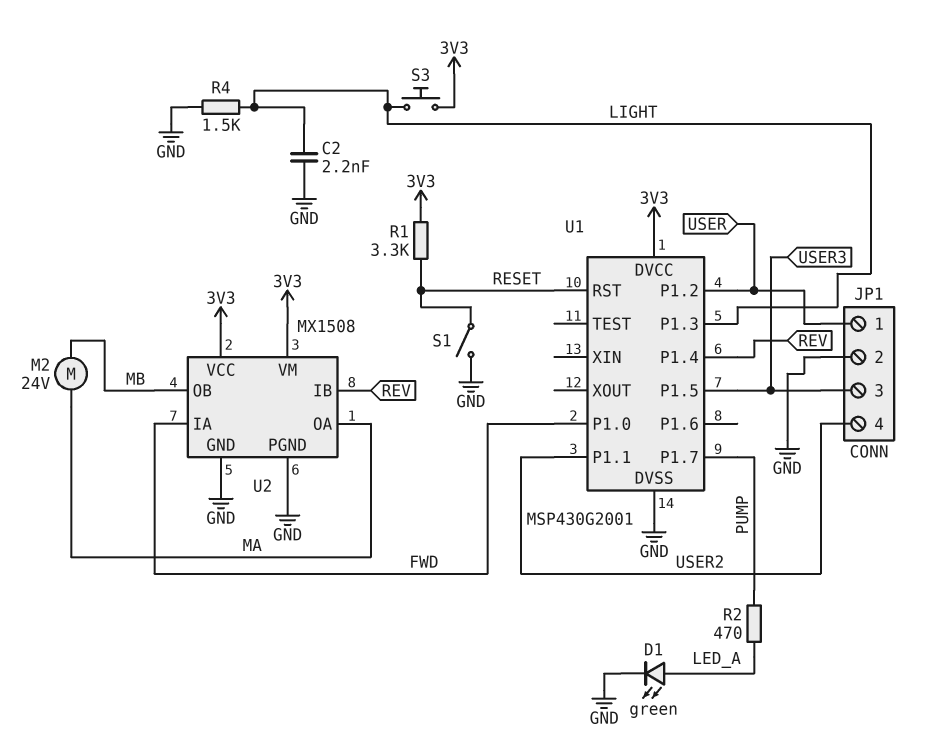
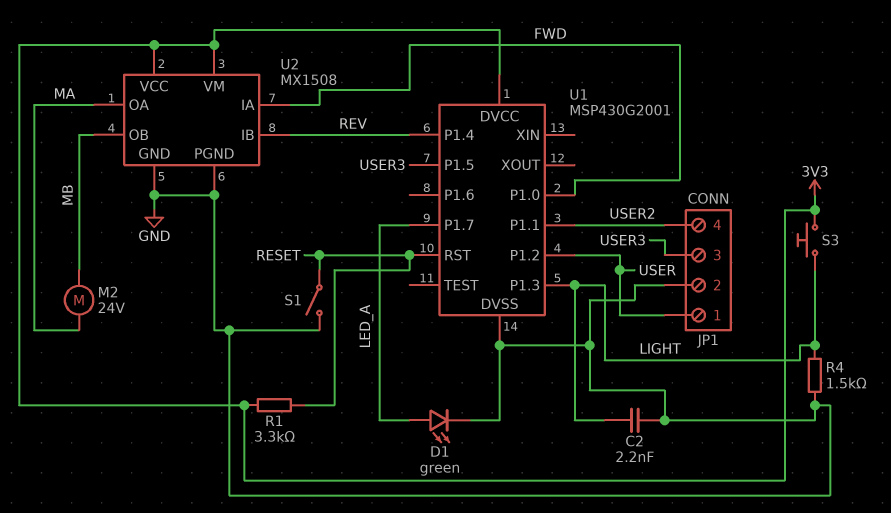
R2: 470 (LED_A, PUMP) -> none
U1 pin P1.7: PUMP -> LED_A

